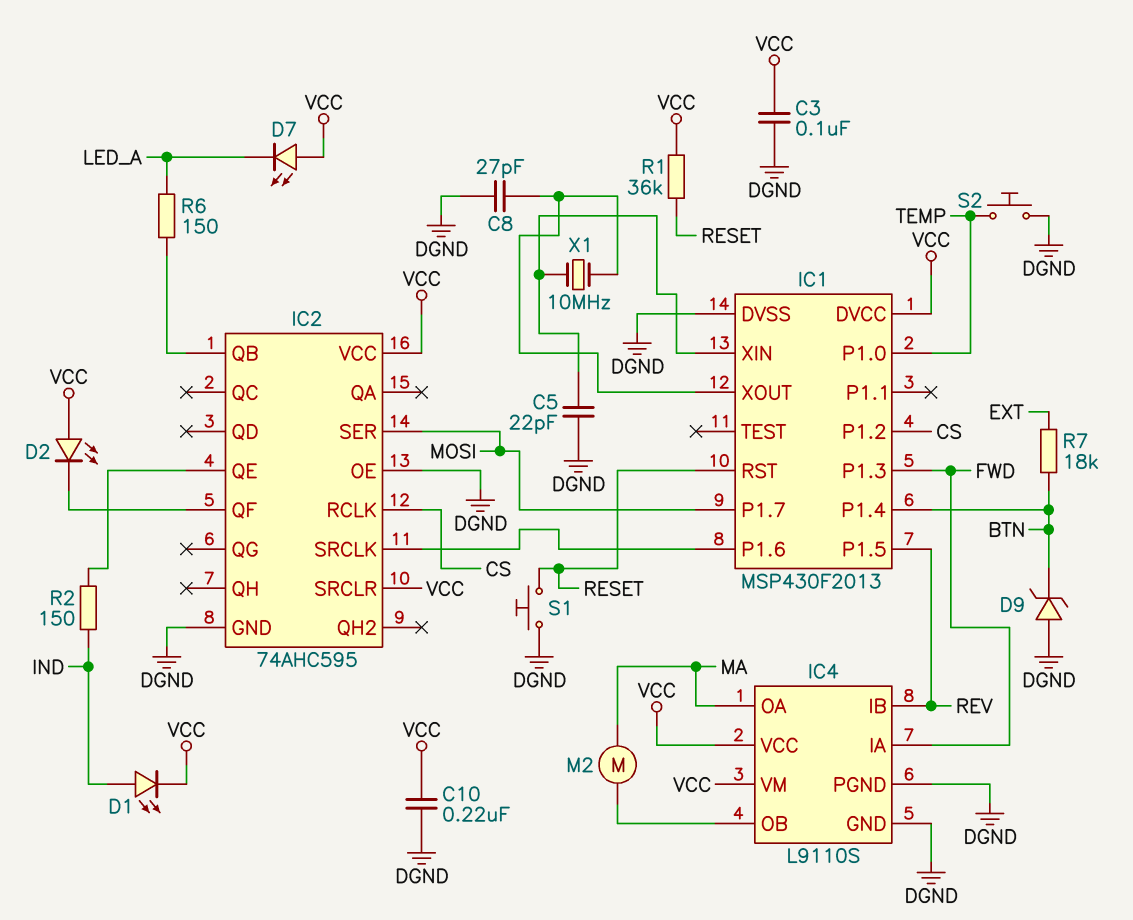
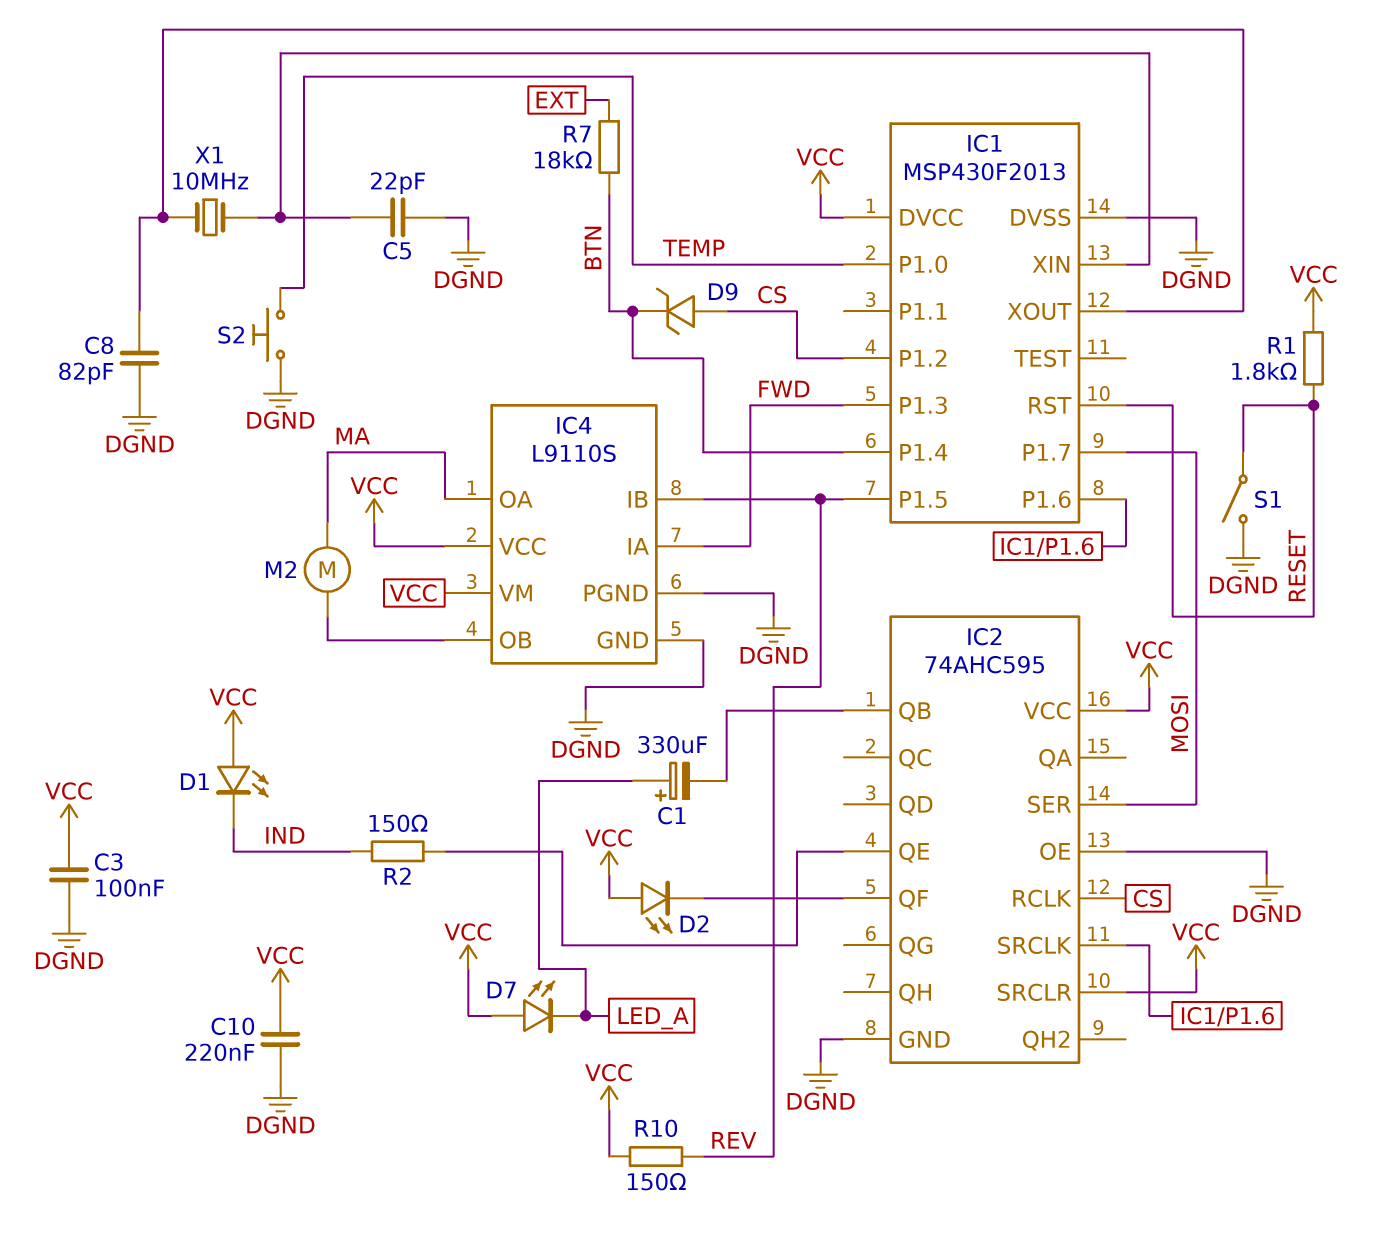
C1: none -> 330uF (plus LED_A, minus IC2/QB)
C8: 27pF (DGND, IC1/XOUT) -> 82pF (DGND, IC1/XOUT)
D1: LED (A IND, K VCC) -> LED (A VCC, K IND)
D9: zener (A DGND, K BTN) -> zener (A CS, K BTN)
R1: 36k (RESET, VCC) -> 1.8k (RESET, VCC)
R6: 150 (IC2/QB, LED_A) -> none
R10: none -> 150 (REV, VCC)
S1: button (DGND, RESET) -> switch (DGND, RESET)

